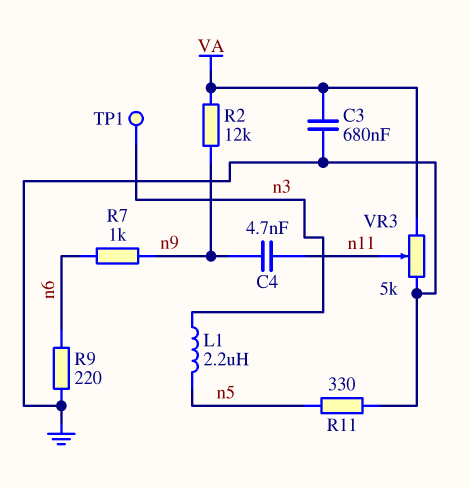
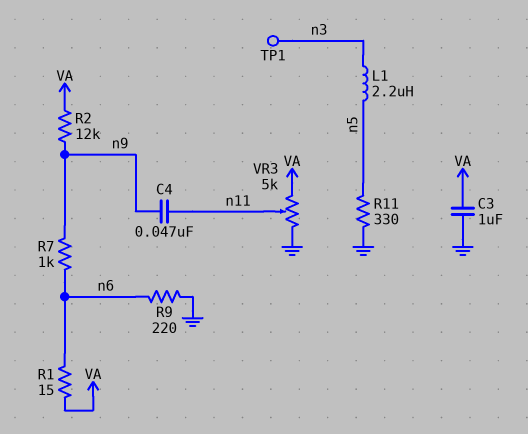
C3: 680nF (GND, VA) -> 1uF (GND, VA)
C4: 4.7nF (n9, n11) -> 47nF (n9, n11)
R1: none -> 15 (VA, n6)

